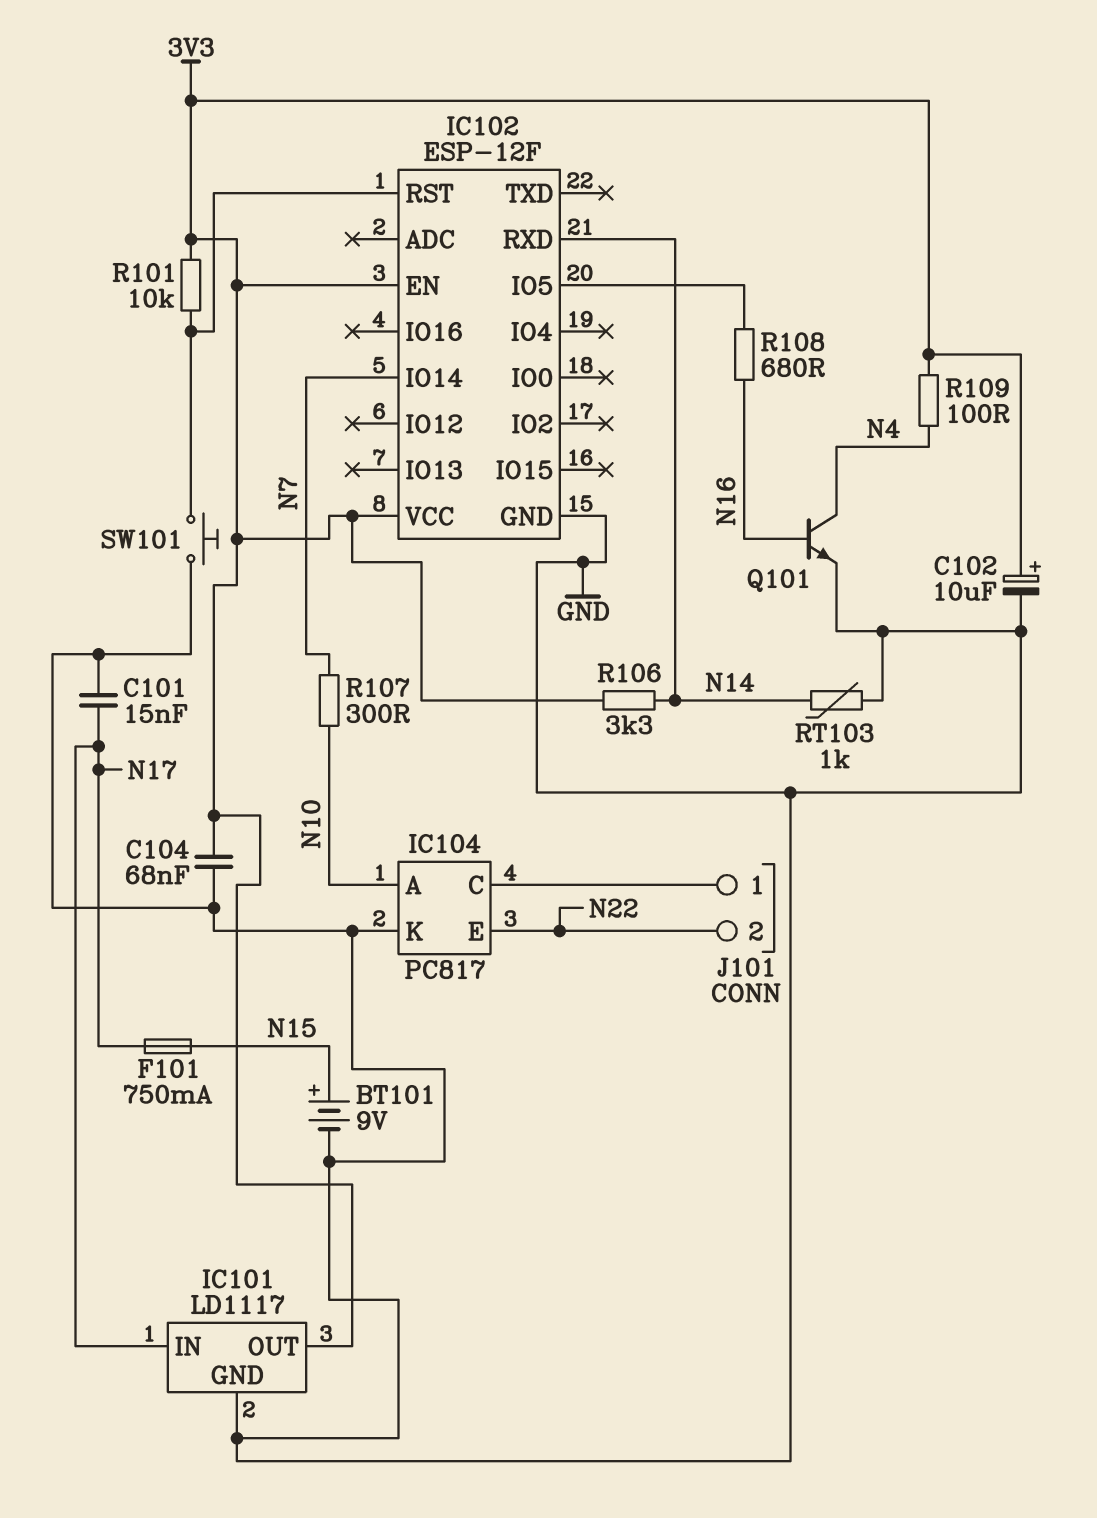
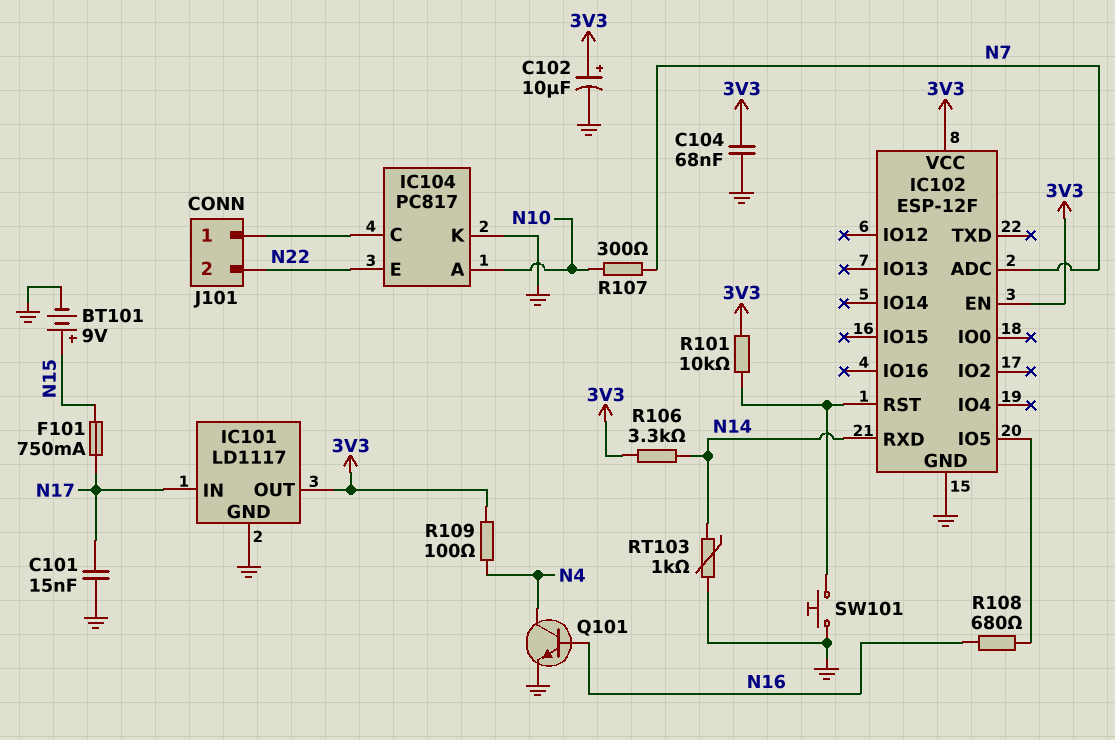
IC102 pin ADC: none -> N7
IC102 pin IO14: N7 -> none

